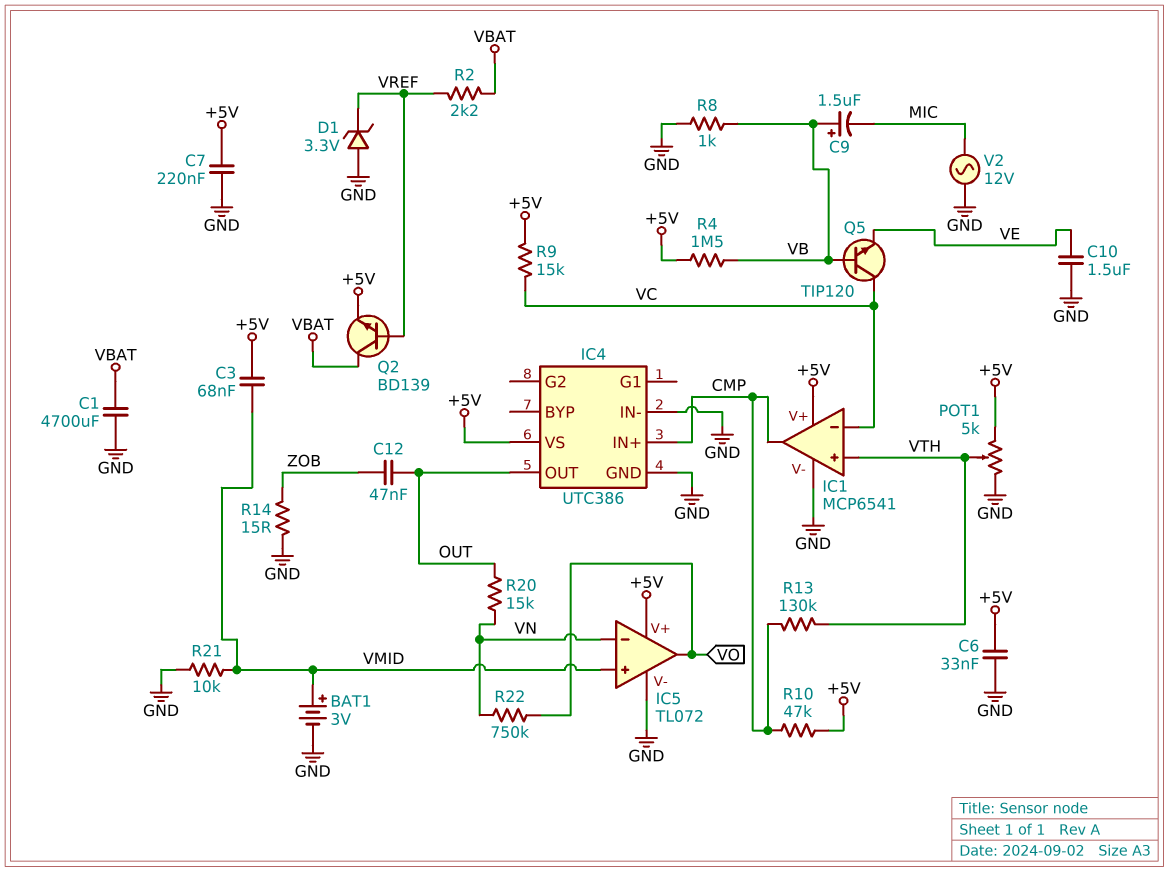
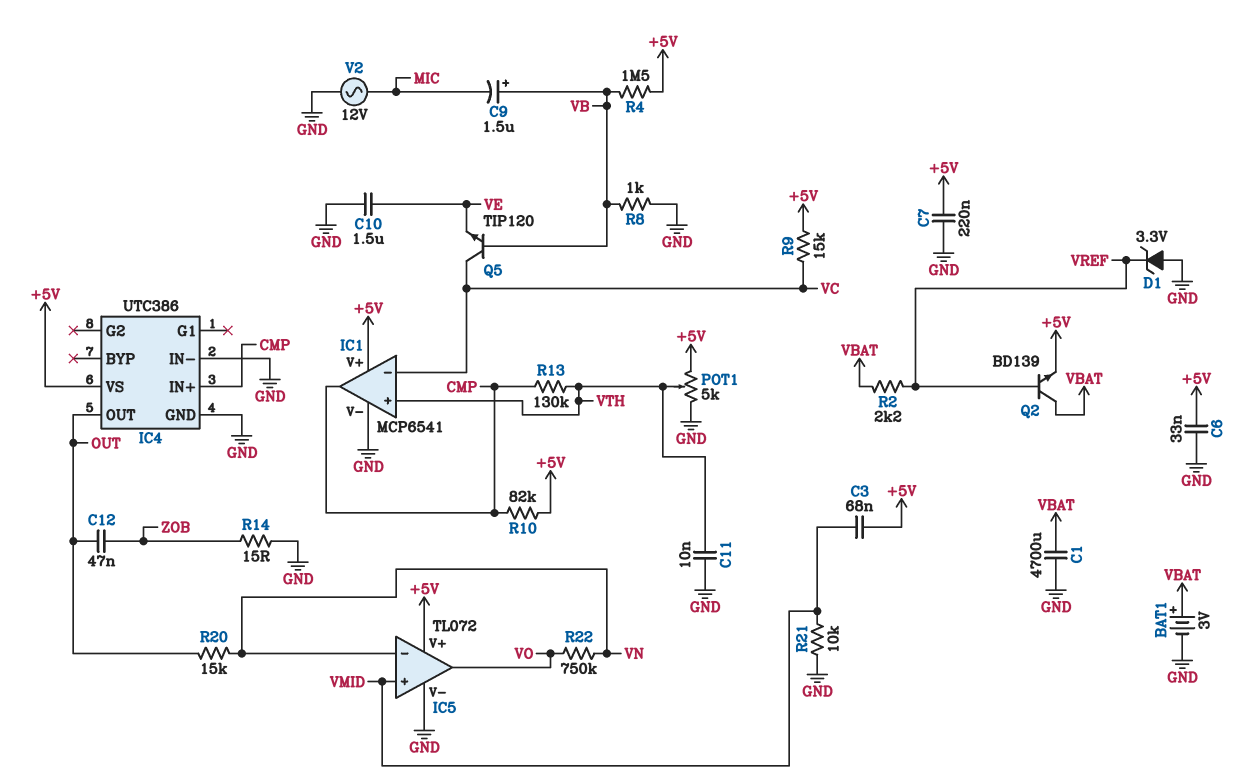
BAT1: 3V (plus VMID, minus GND) -> 3V (plus VBAT, minus GND)
C11: none -> 10nF (GND, VTH)
R10: 47k (+5V, CMP) -> 82k (+5V, CMP)

